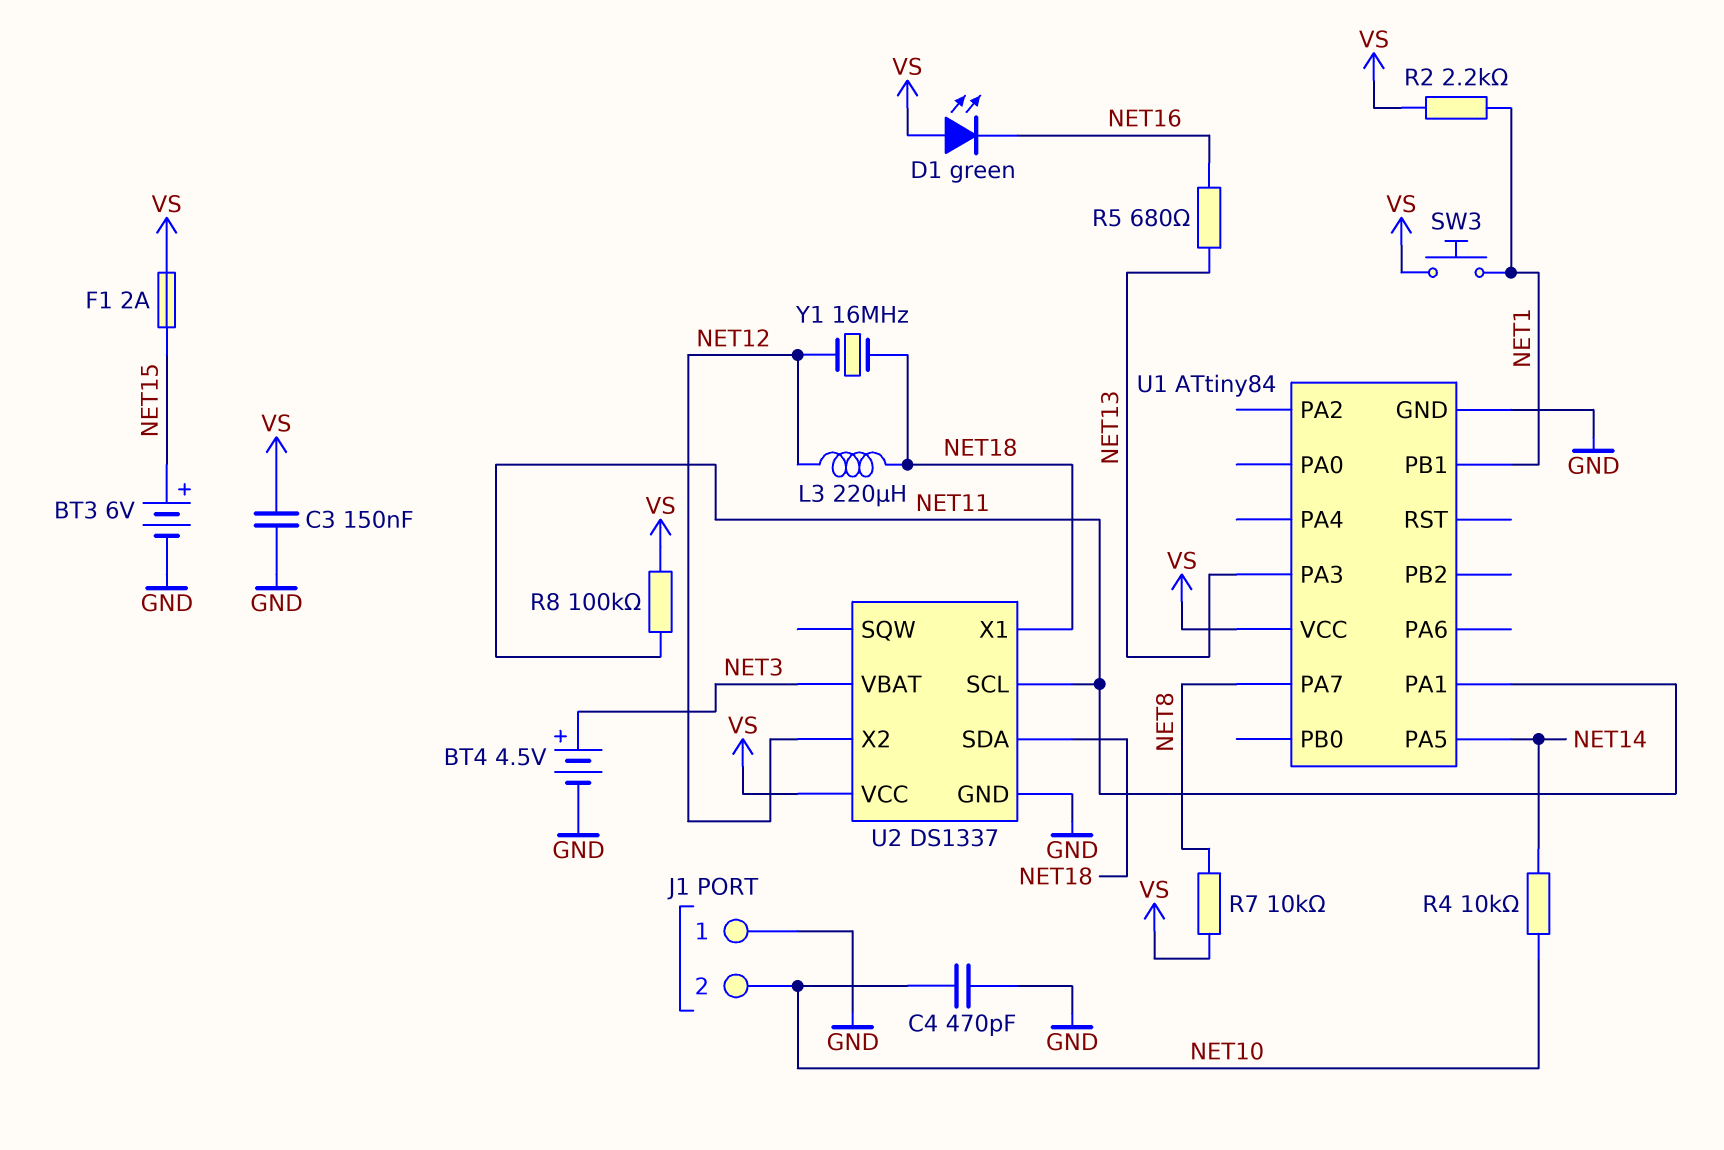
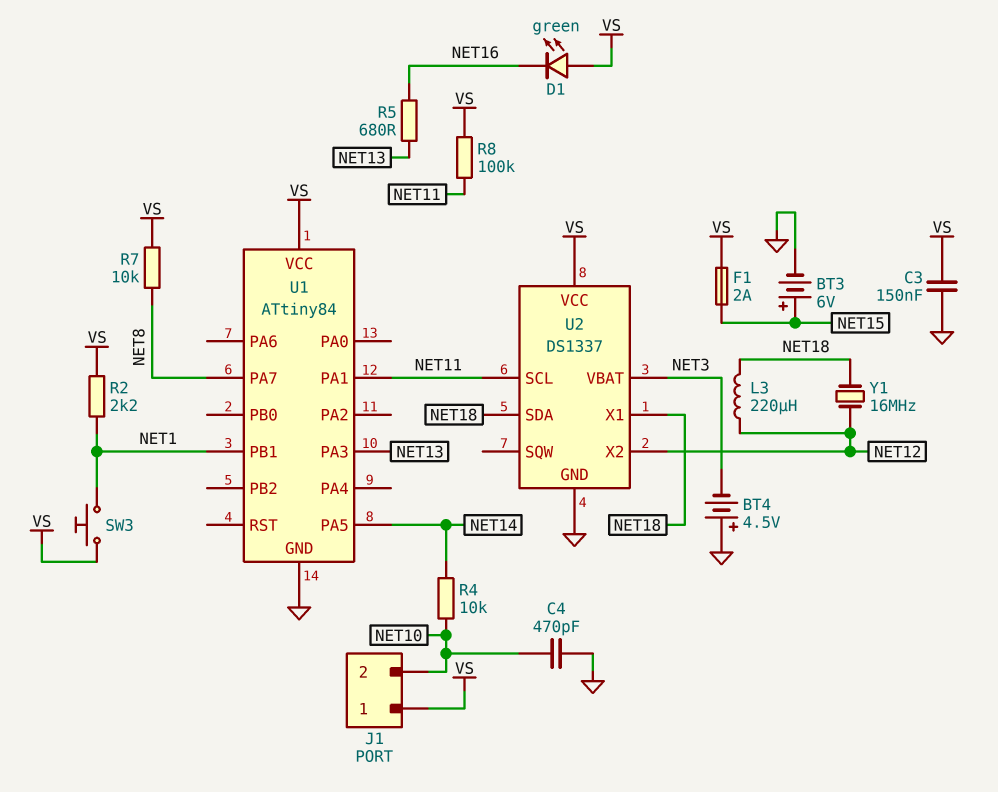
BT4: 4.5V (plus NET3, minus GND) -> 4.5V (plus GND, minus NET3)
J1 pin 1: GND -> VS

